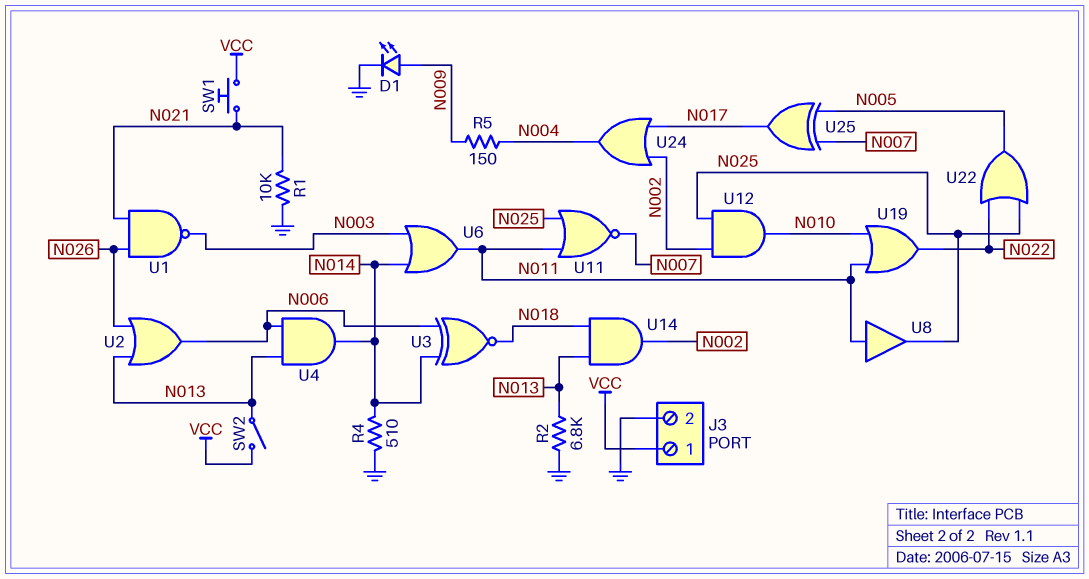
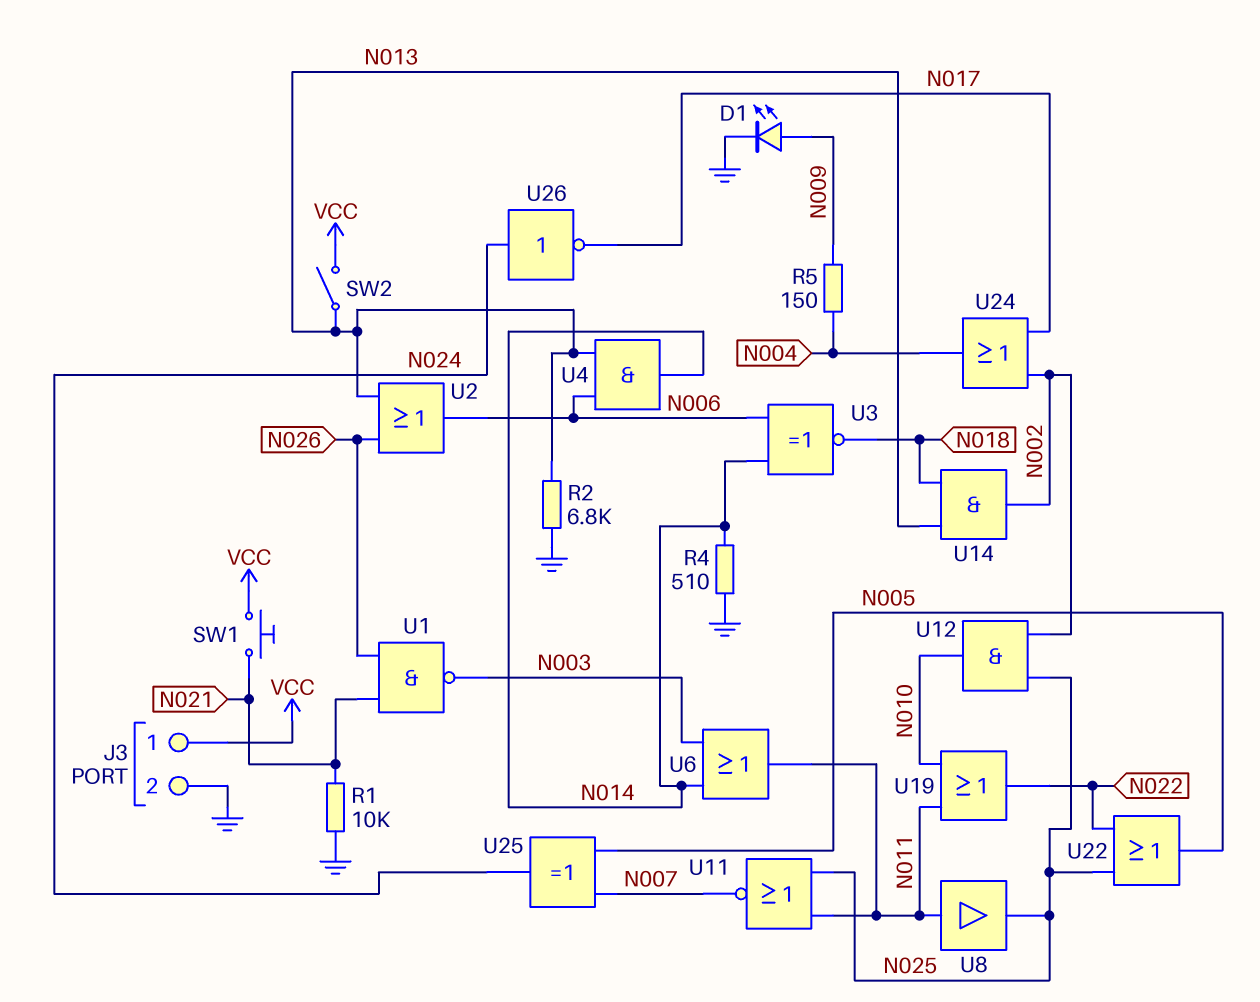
U25: XOR (in N005, in N007, out N017) -> XOR (in N005, in N007, out N024)
U26: none -> NOT (in N024, out N017)

